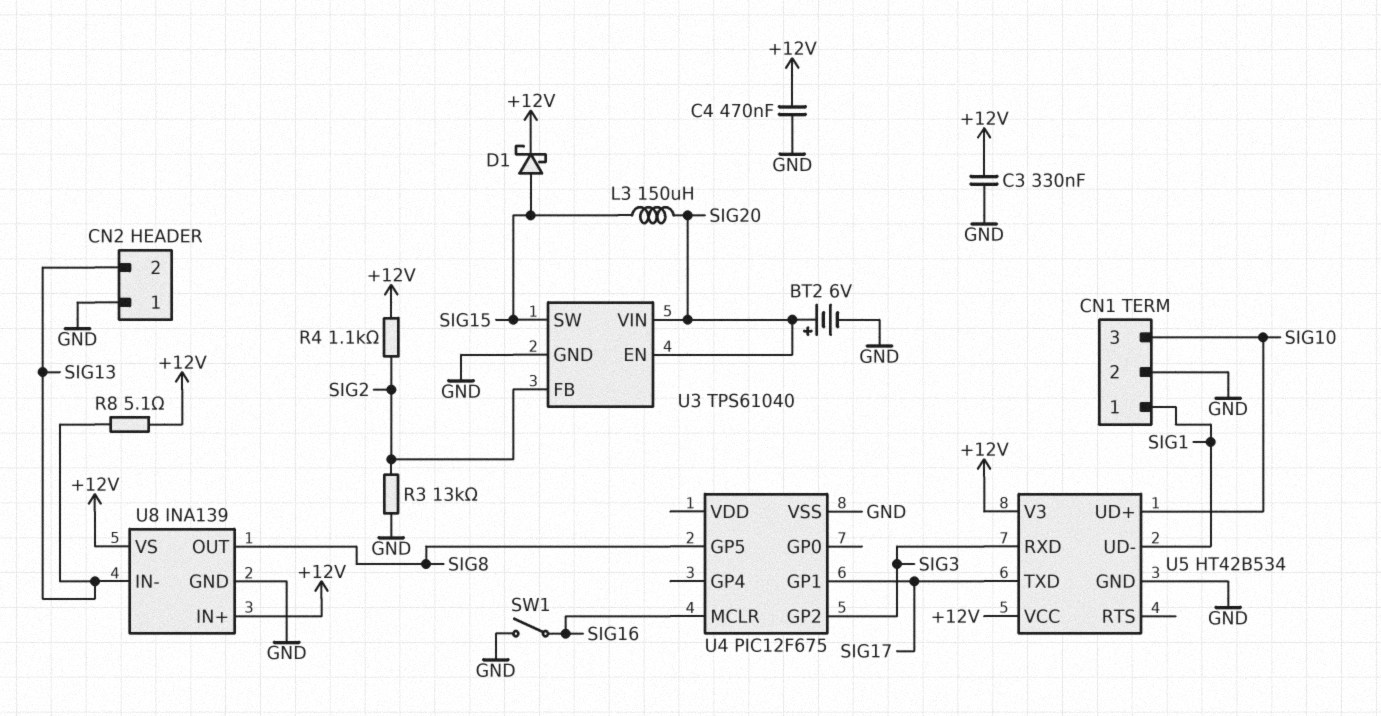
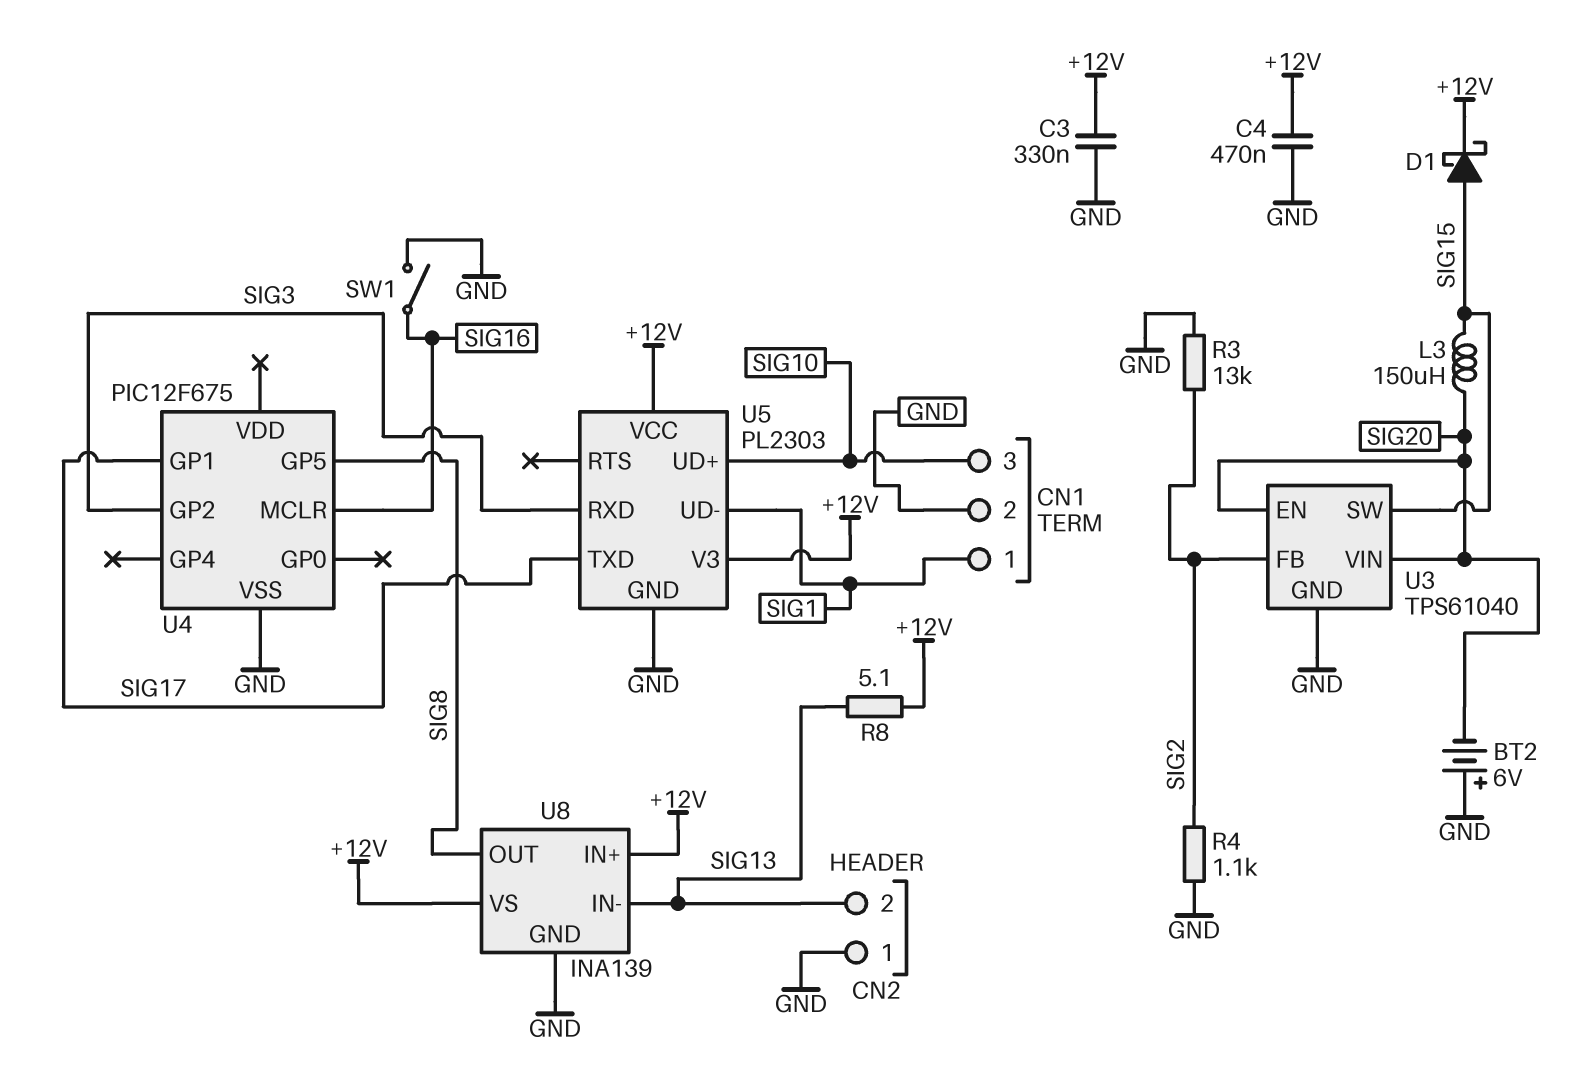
BT2: 6V (plus SIG20, minus GND) -> 6V (plus GND, minus SIG20)
R4: 1.1k (+12V, SIG2) -> 1.1k (GND, SIG2)
U5: HT42B534 -> PL2303

